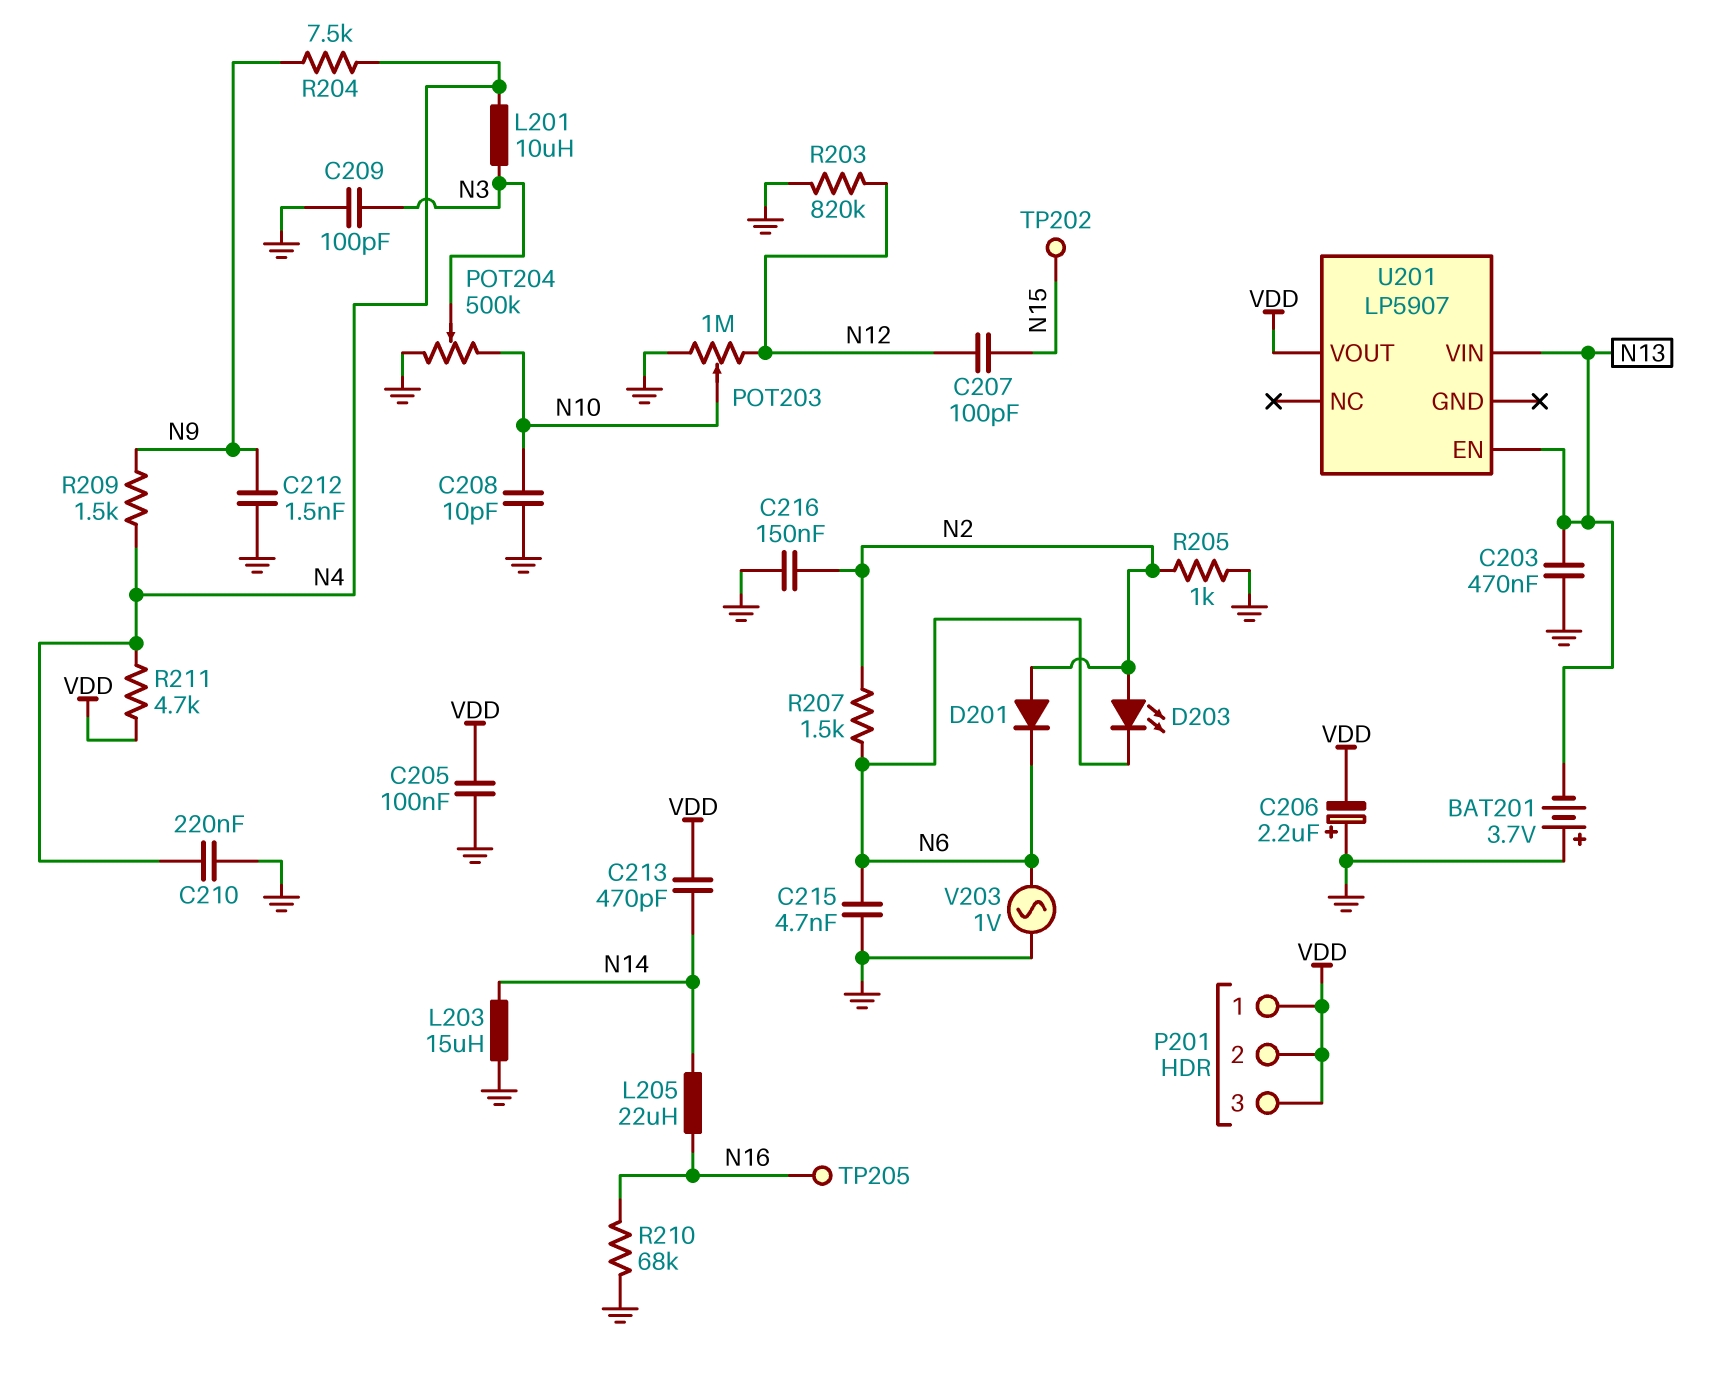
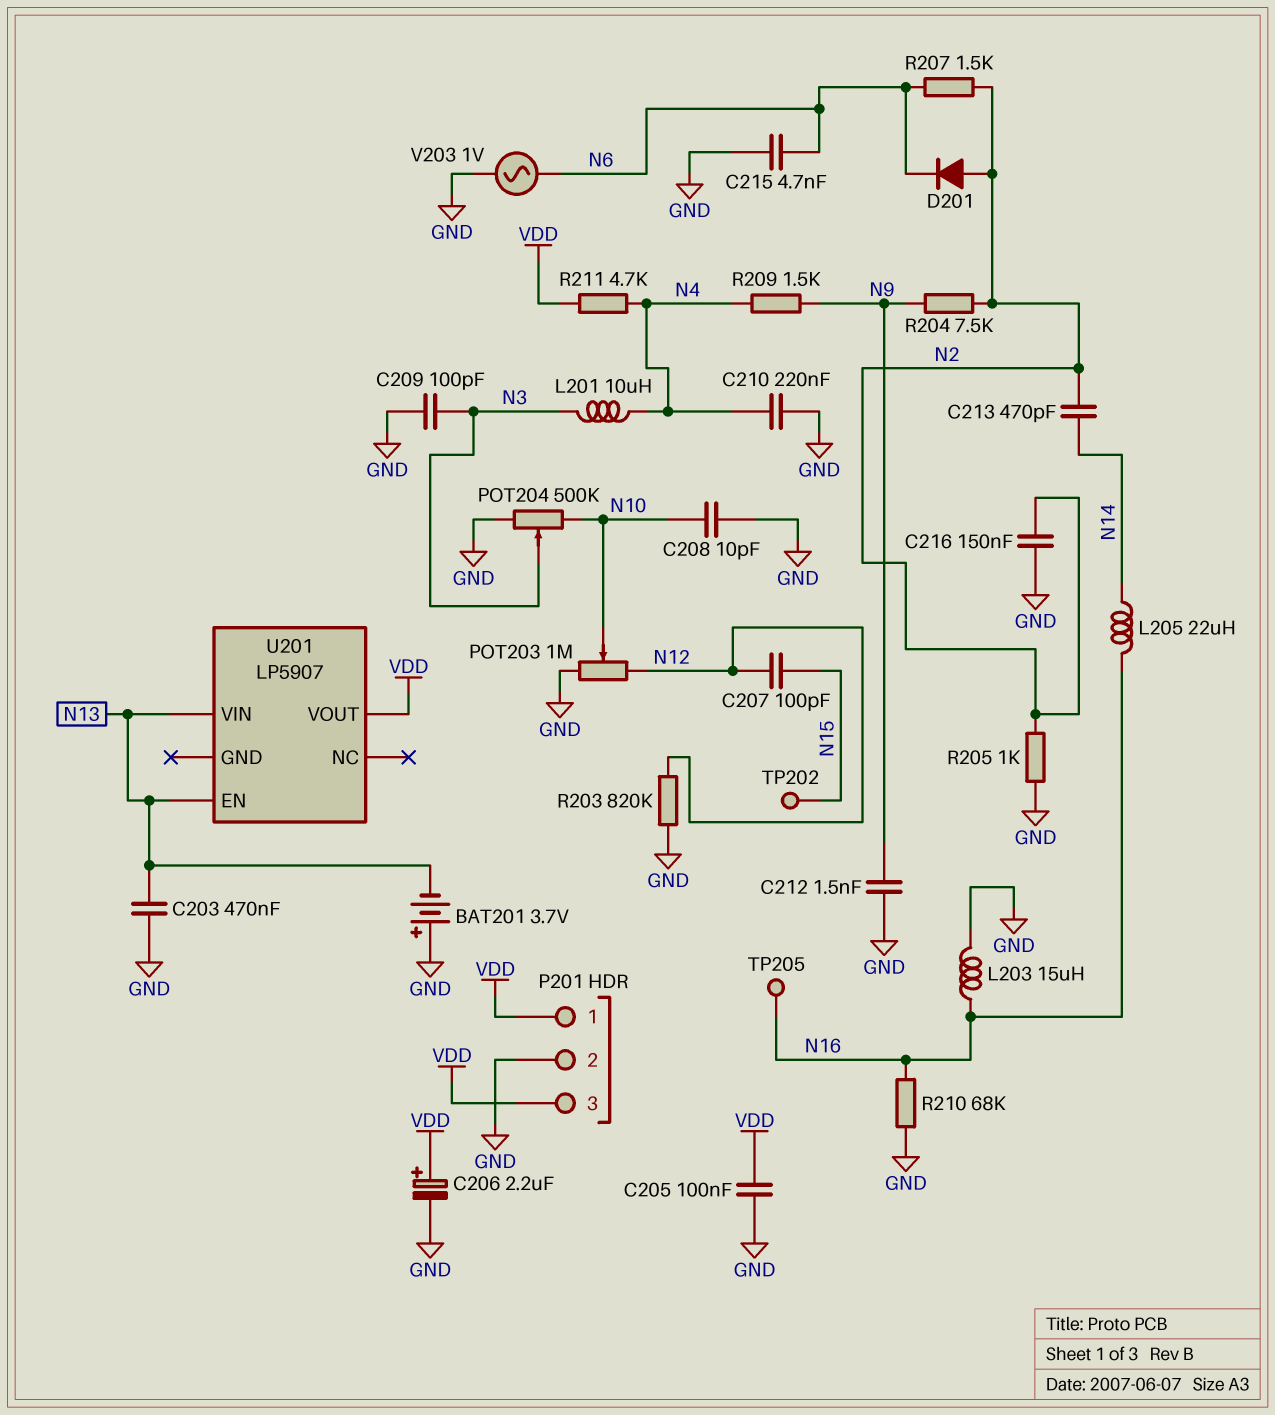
C206: 2.2uF (plus GND, minus VDD) -> 2.2uF (plus VDD, minus GND)
C213: 470pF (N14, VDD) -> 470pF (N2, N14)
D203: LED (A N2, K N6) -> none
L203: 15uH (GND, N14) -> 15uH (GND, N16)
P201 pin 2: VDD -> GND
R204: 7.5k (N4, N9) -> 7.5k (N2, N9)

